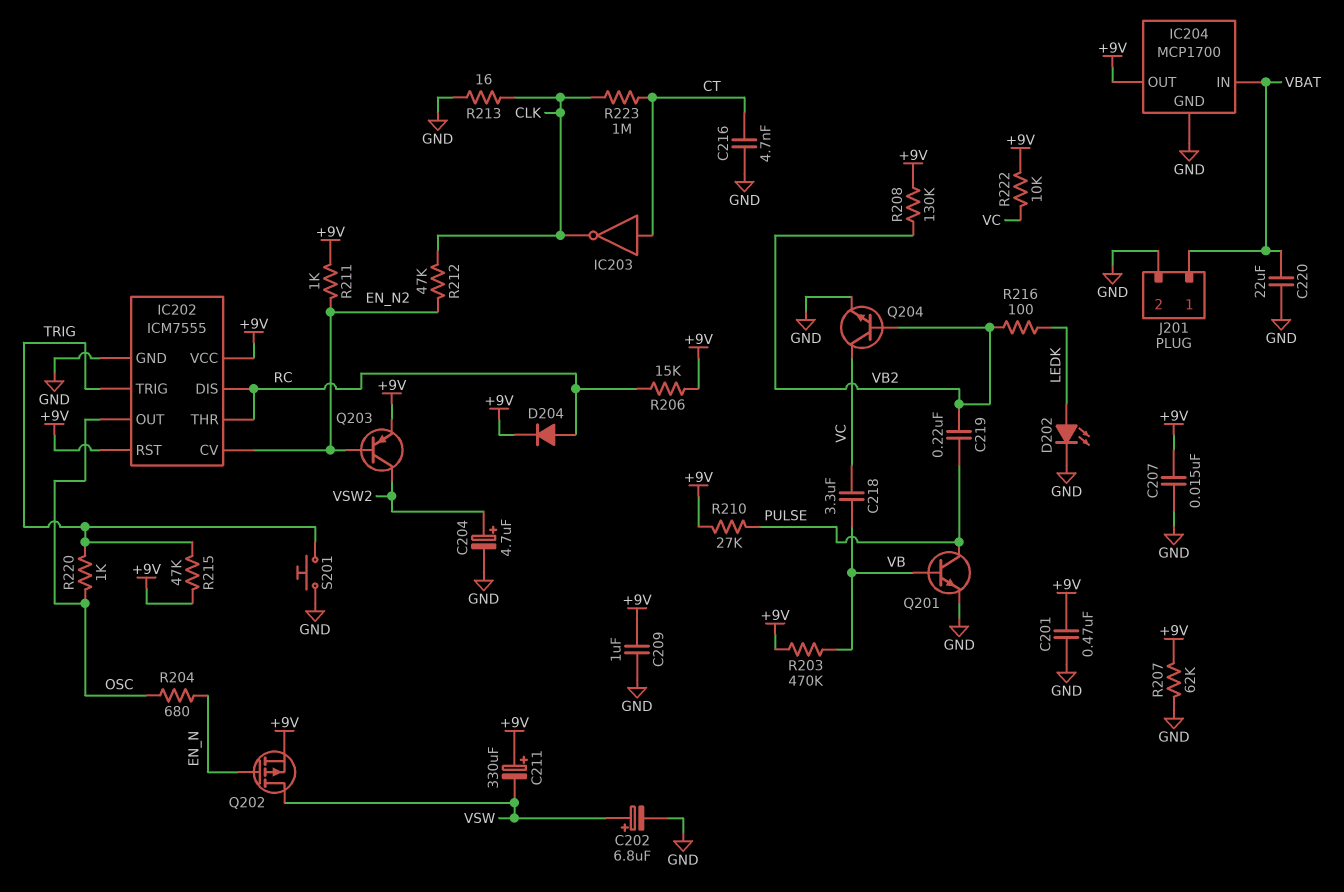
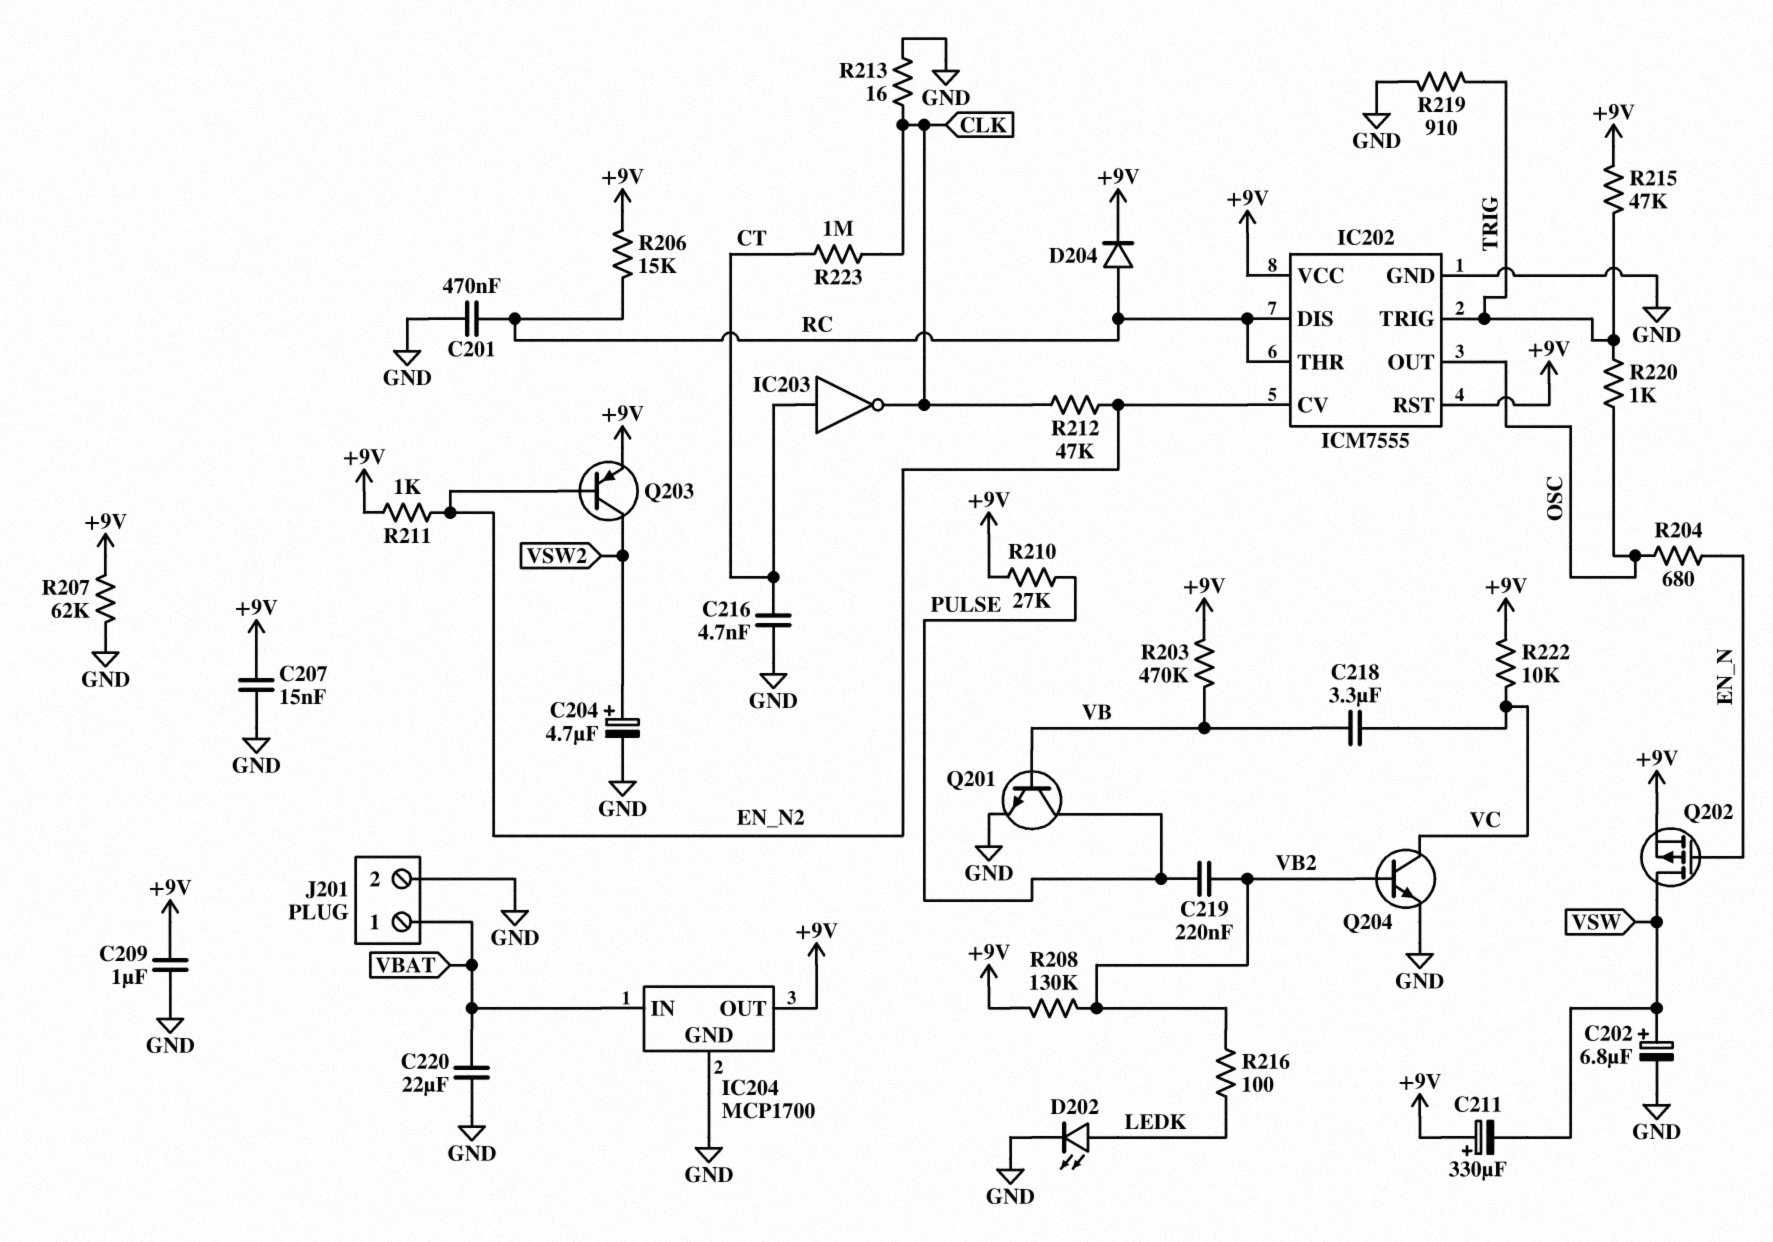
C201: 470nF (+9V, GND) -> 470nF (GND, RC)
R219: none -> 910 (GND, TRIG)
S201: button (GND, TRIG) -> none

